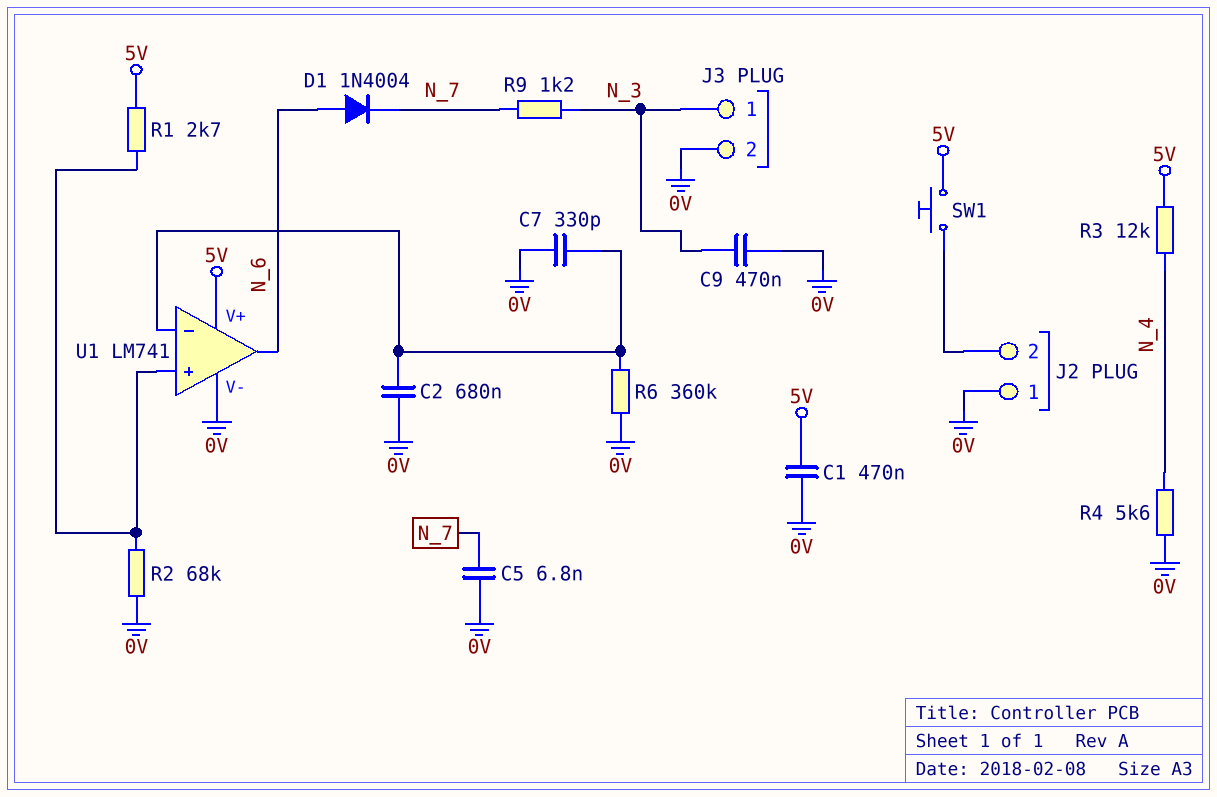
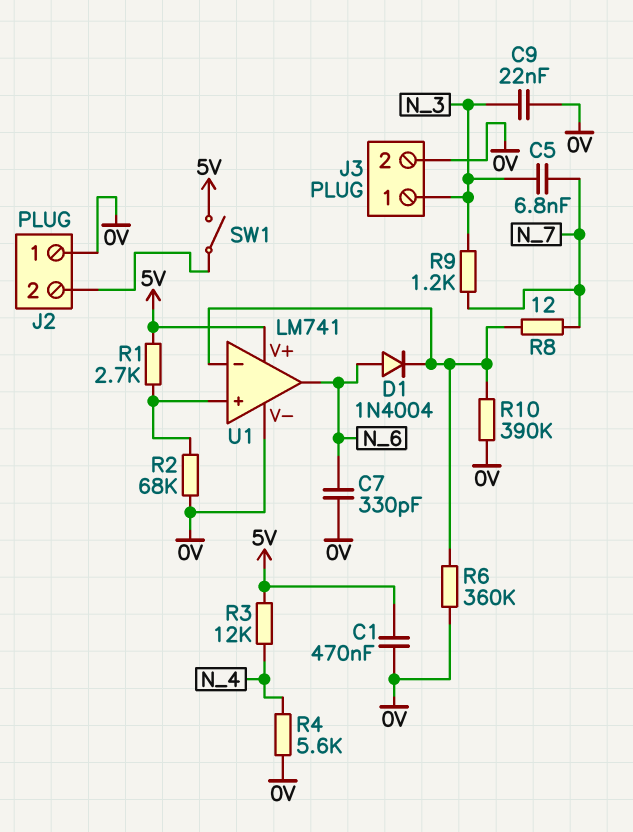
C2: 680nF (0V, U1/in-) -> none
C5: 6.8nF (0V, N_7) -> 6.8nF (N_3, N_7)
C7: 330pF (0V, U1/in-) -> 330pF (0V, N_6)
C9: 470nF (0V, N_3) -> 22nF (0V, N_3)
D1: diode 1N4004 (A N_6, K N_7) -> diode 1N4004 (A N_6, K U1/in-)
R8: none -> 12 (N_7, U1/in-)
R10: none -> 390k (0V, U1/in-)
SW1: button (5V, J2/2) -> switch (5V, J2/2)

